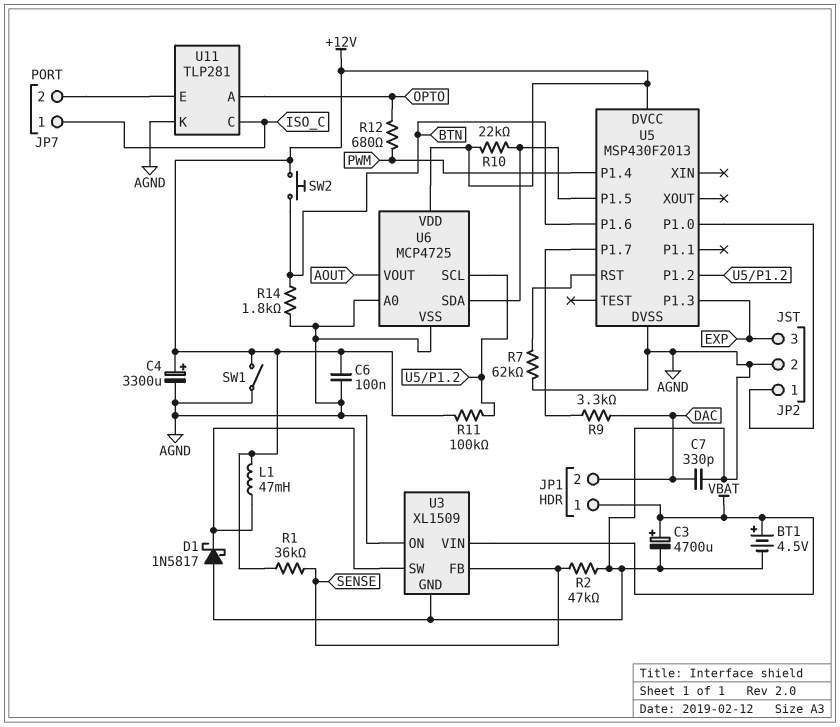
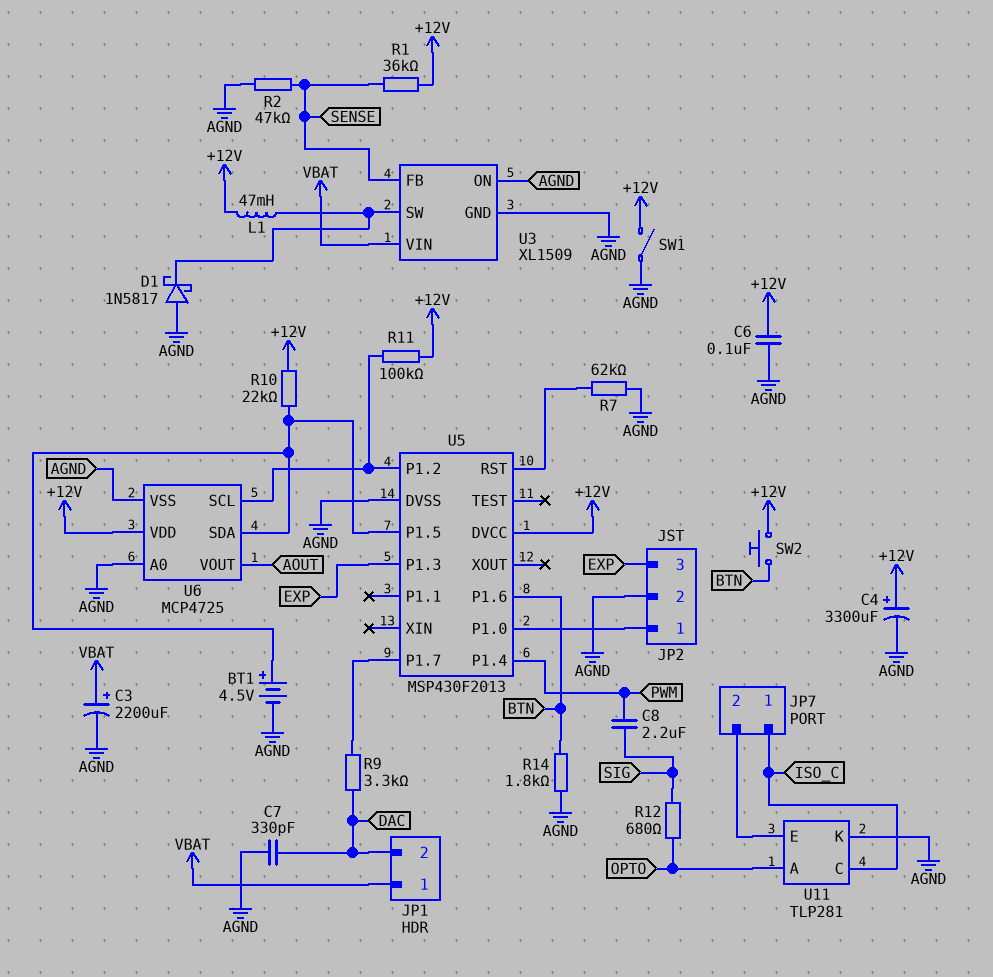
BT1: 4.5V (plus VBAT, minus AGND) -> 4.5V (plus U5/P1.5, minus AGND)
C3: 4700uF (plus VBAT, minus AGND) -> 2200uF (plus VBAT, minus AGND)
C8: none -> 2.2uF (PWM, SIG)
R12: 680 (OPTO, PWM) -> 680 (OPTO, SIG)

